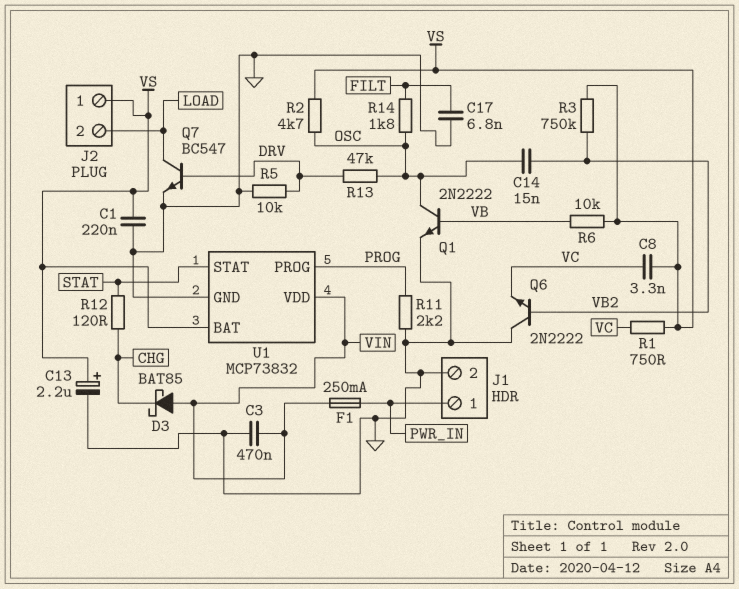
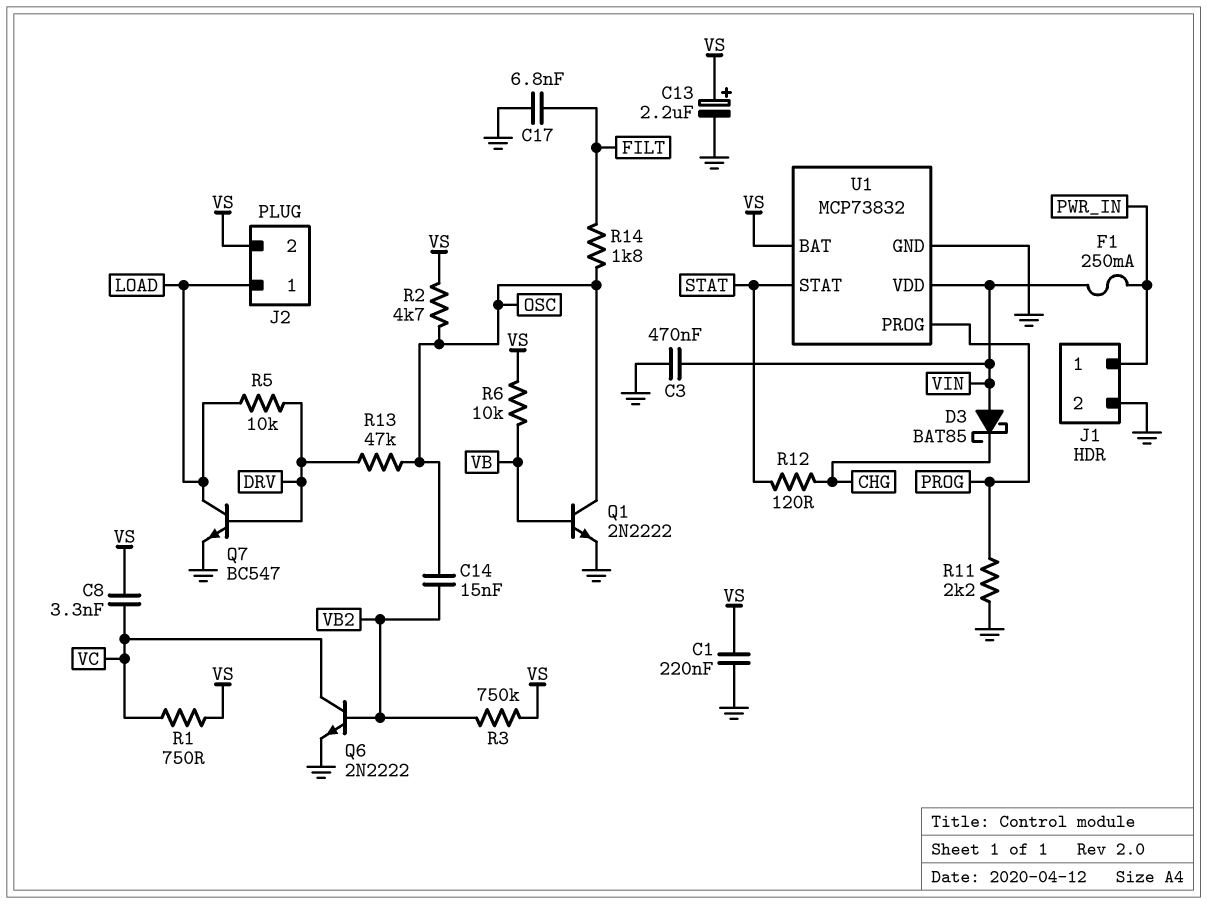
J2 pin 1: VS -> LOAD
J2 pin 2: LOAD -> VS
Q6: NPN 2N2222 (B VB2, C GND, E VC) -> NPN 2N2222 (B VB2, C VC, E GND)
R5: 10k (DRV, GND) -> 10k (DRV, LOAD)

